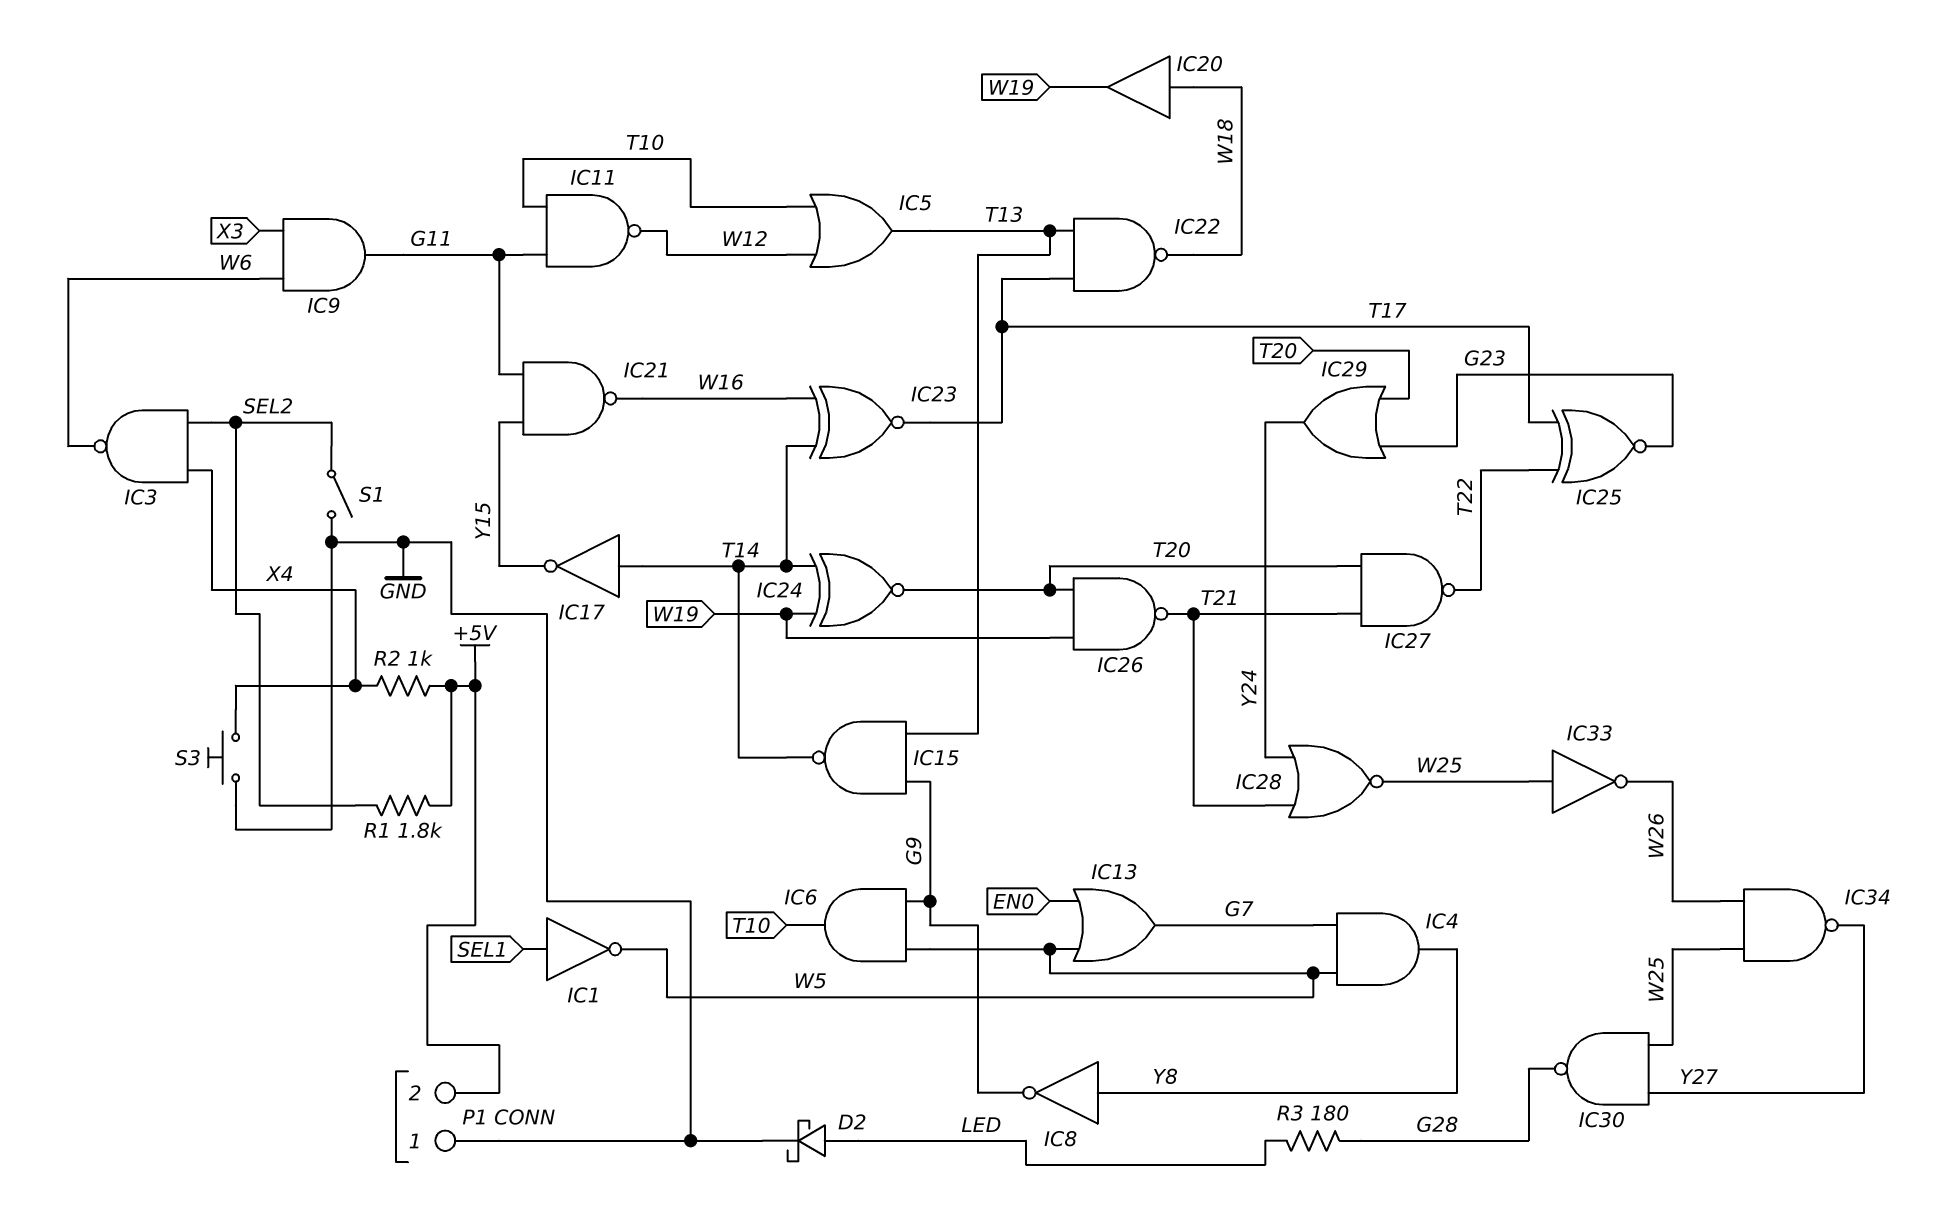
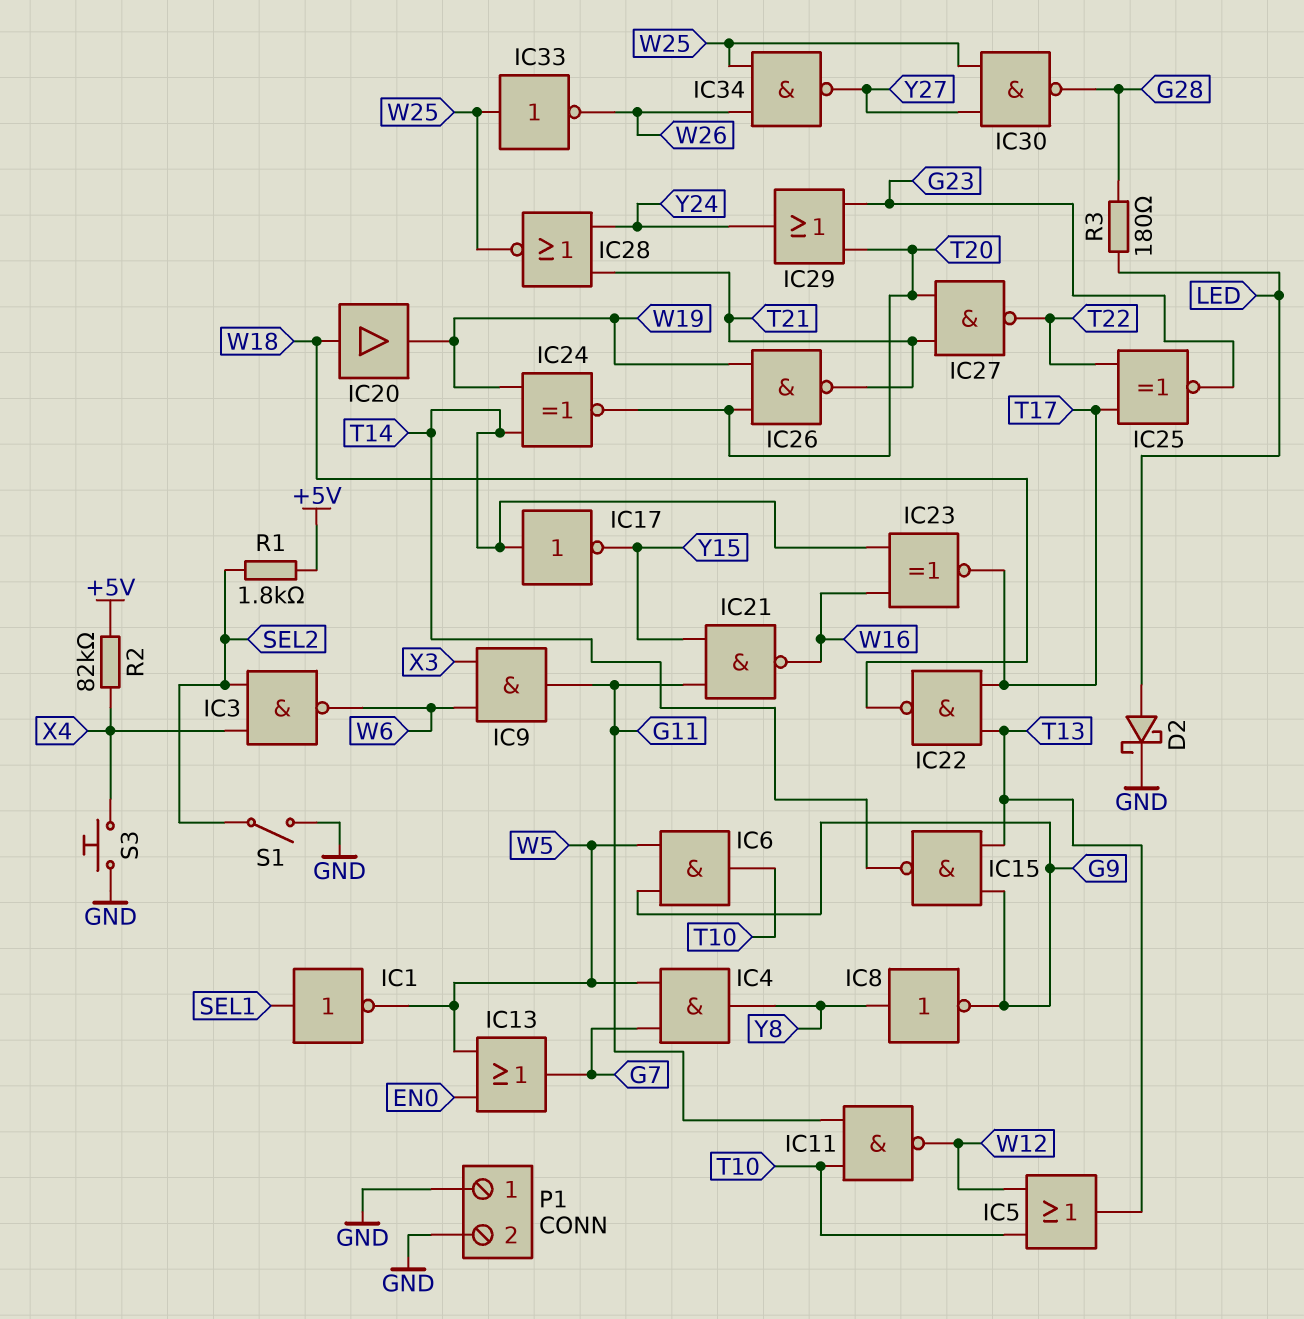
P1 pin 2: +5V -> GND
R2: 1k (+5V, X4) -> 82k (+5V, X4)

